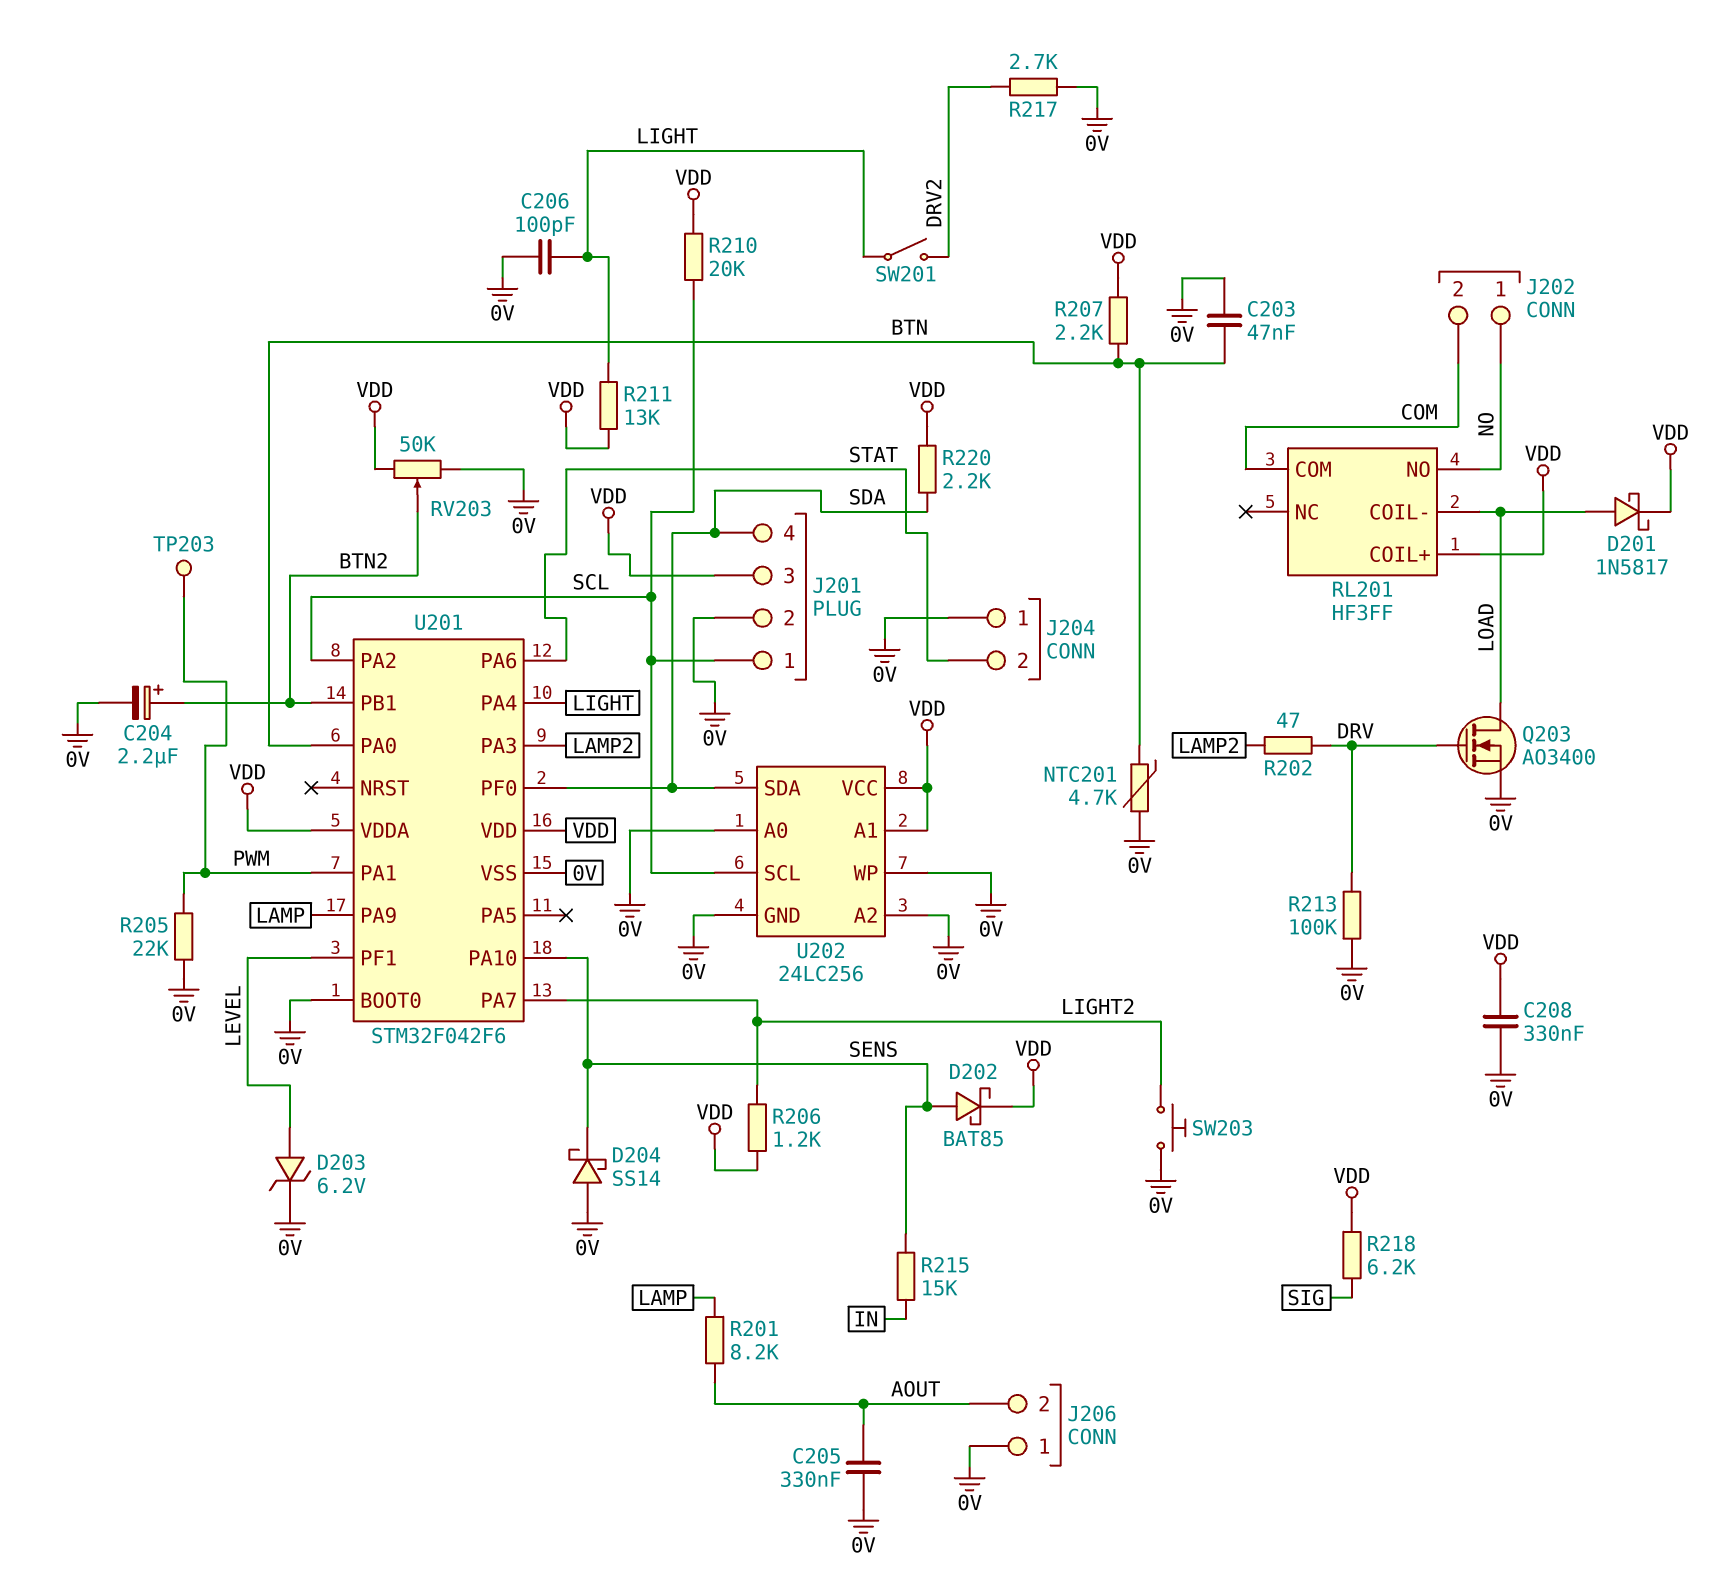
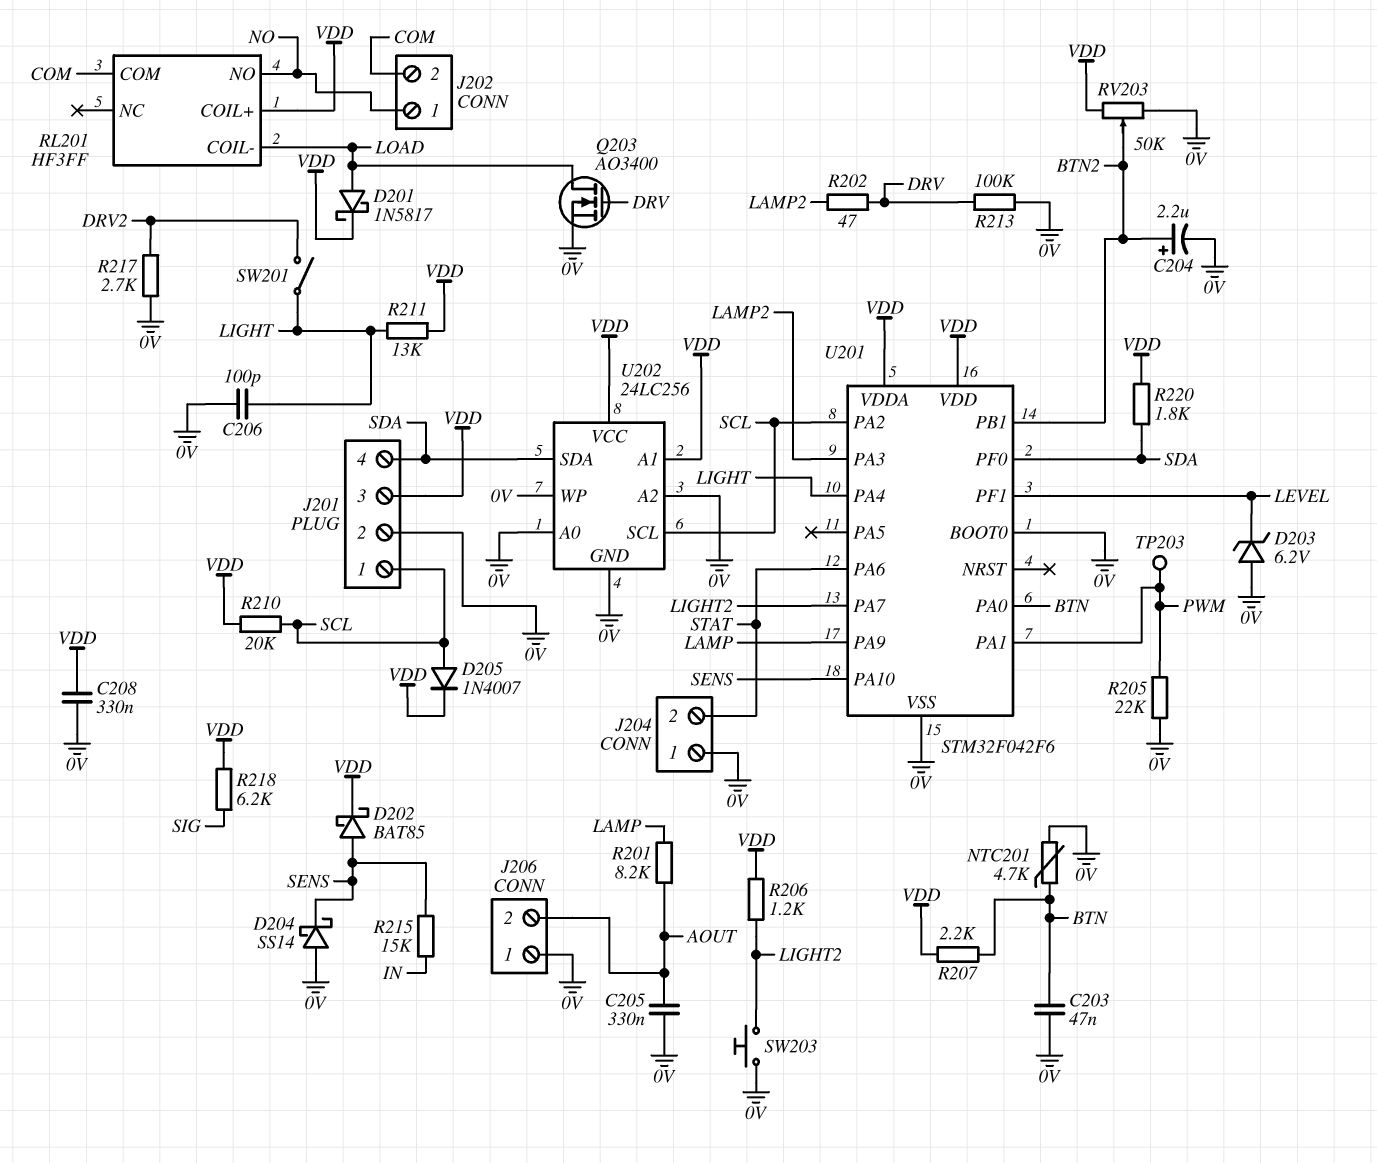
D203: zener 6.2V (A LEVEL, K 0V) -> zener 6.2V (A 0V, K LEVEL)
D205: none -> diode 1N4007 (A SCL, K VDD)
R220: 2.2k (SDA, VDD) -> 1.8k (SDA, VDD)

